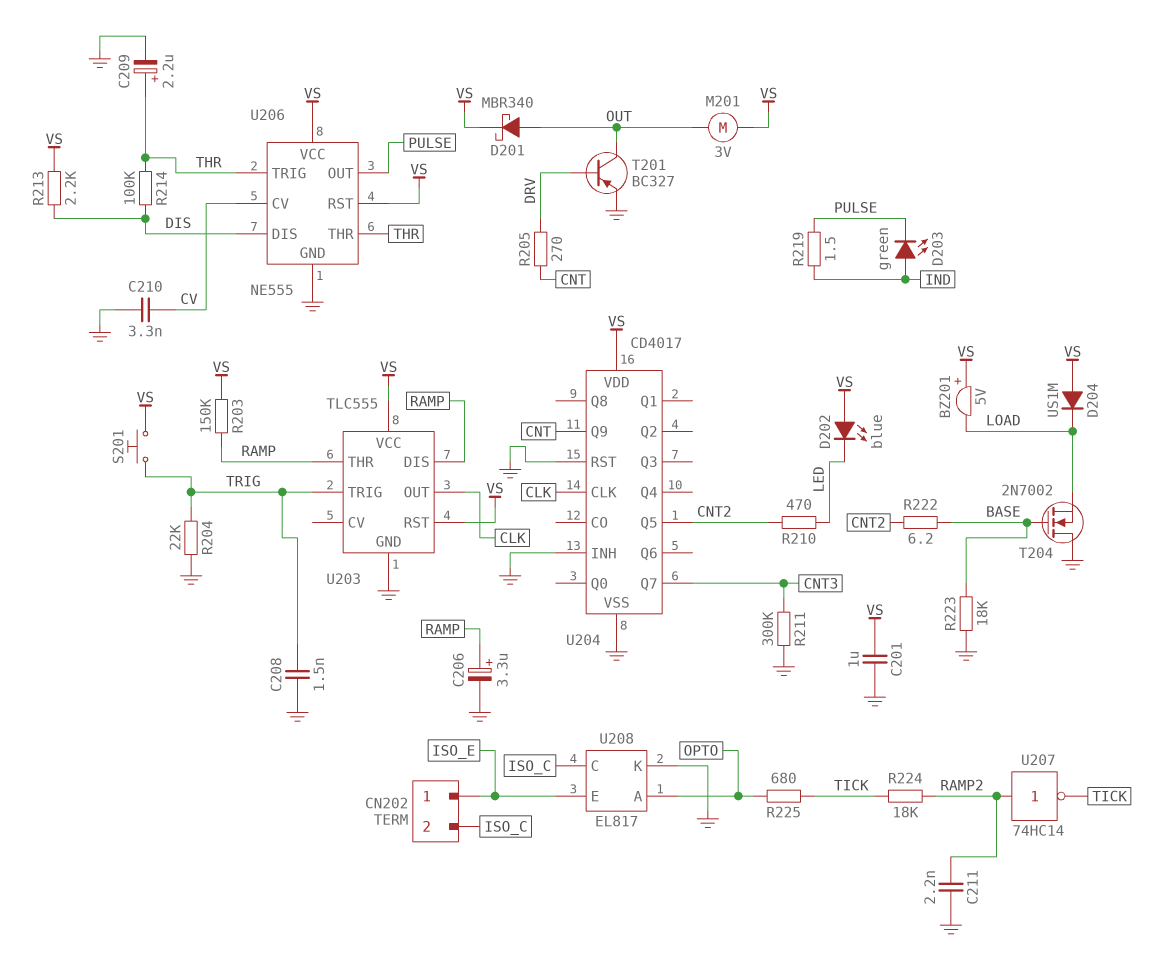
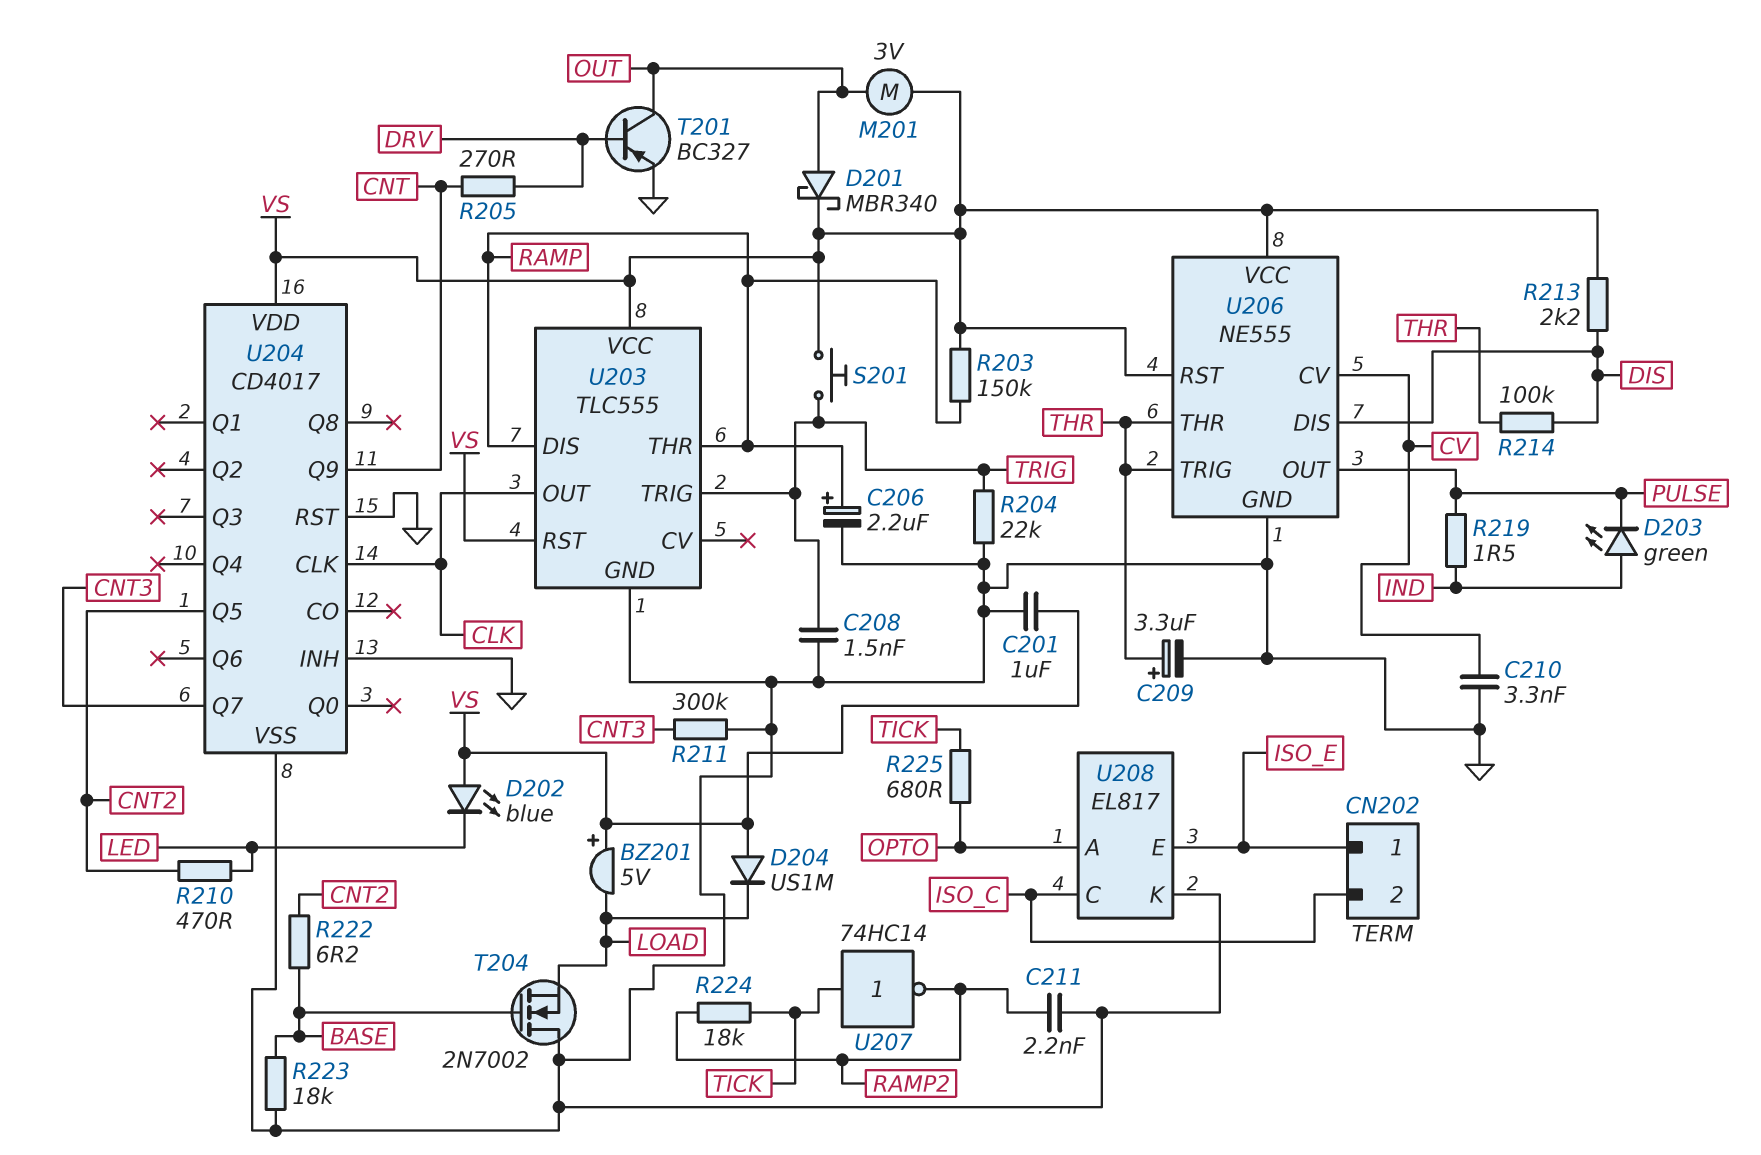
C206: 3.3uF (plus RAMP, minus GND) -> 2.2uF (plus RAMP, minus GND)
C209: 2.2uF (plus THR, minus GND) -> 3.3uF (plus THR, minus GND)
U207: NOT 74HC14 (in RAMP2, out TICK) -> NOT 74HC14 (in TICK, out RAMP2)

